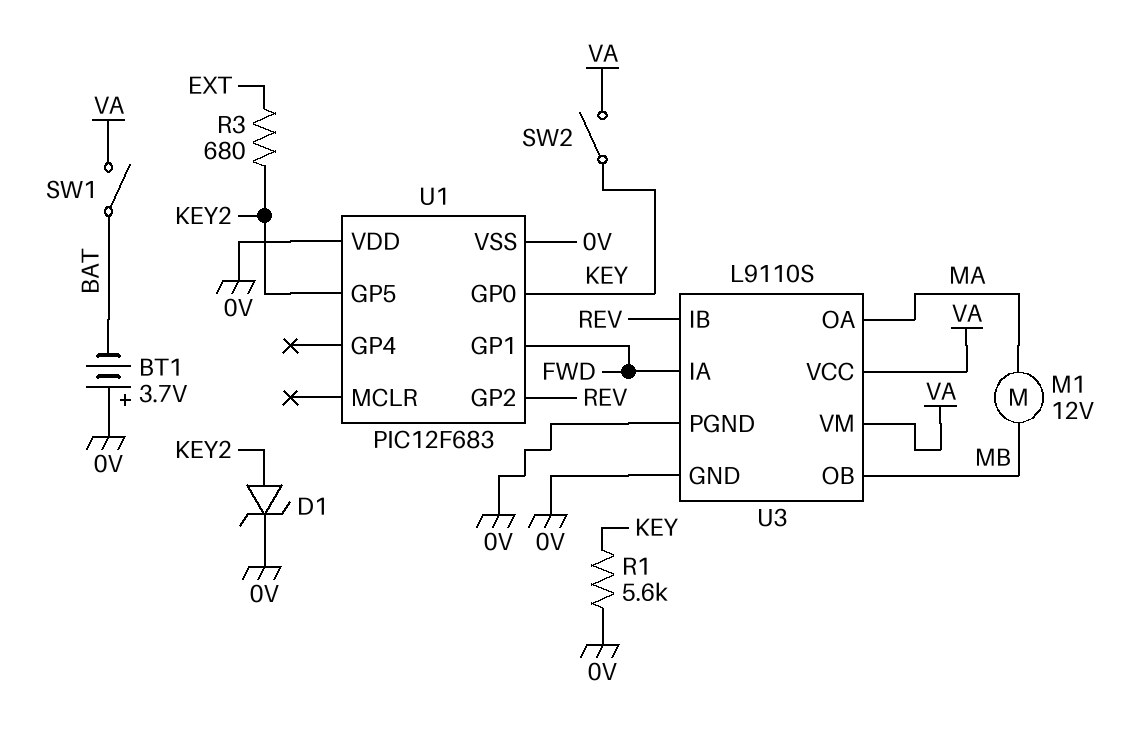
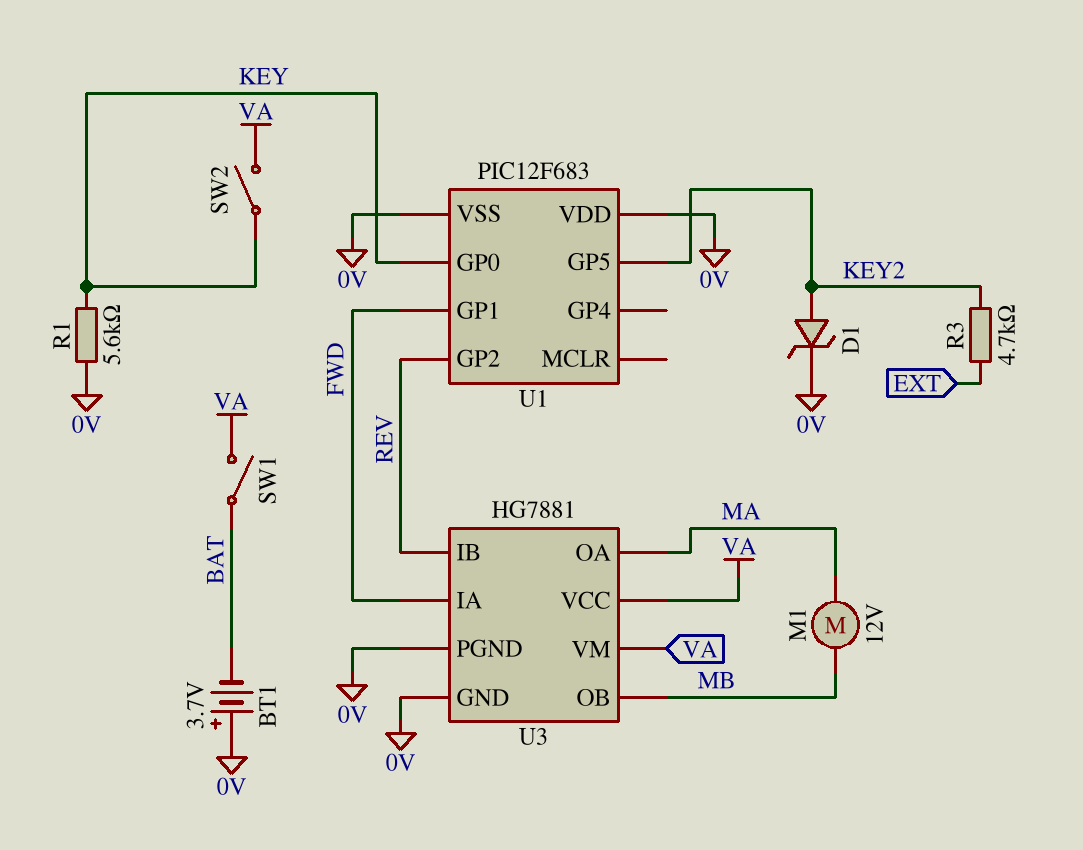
R3: 680 (EXT, KEY2) -> 4.7k (EXT, KEY2)
U3: L9110S -> HG7881

